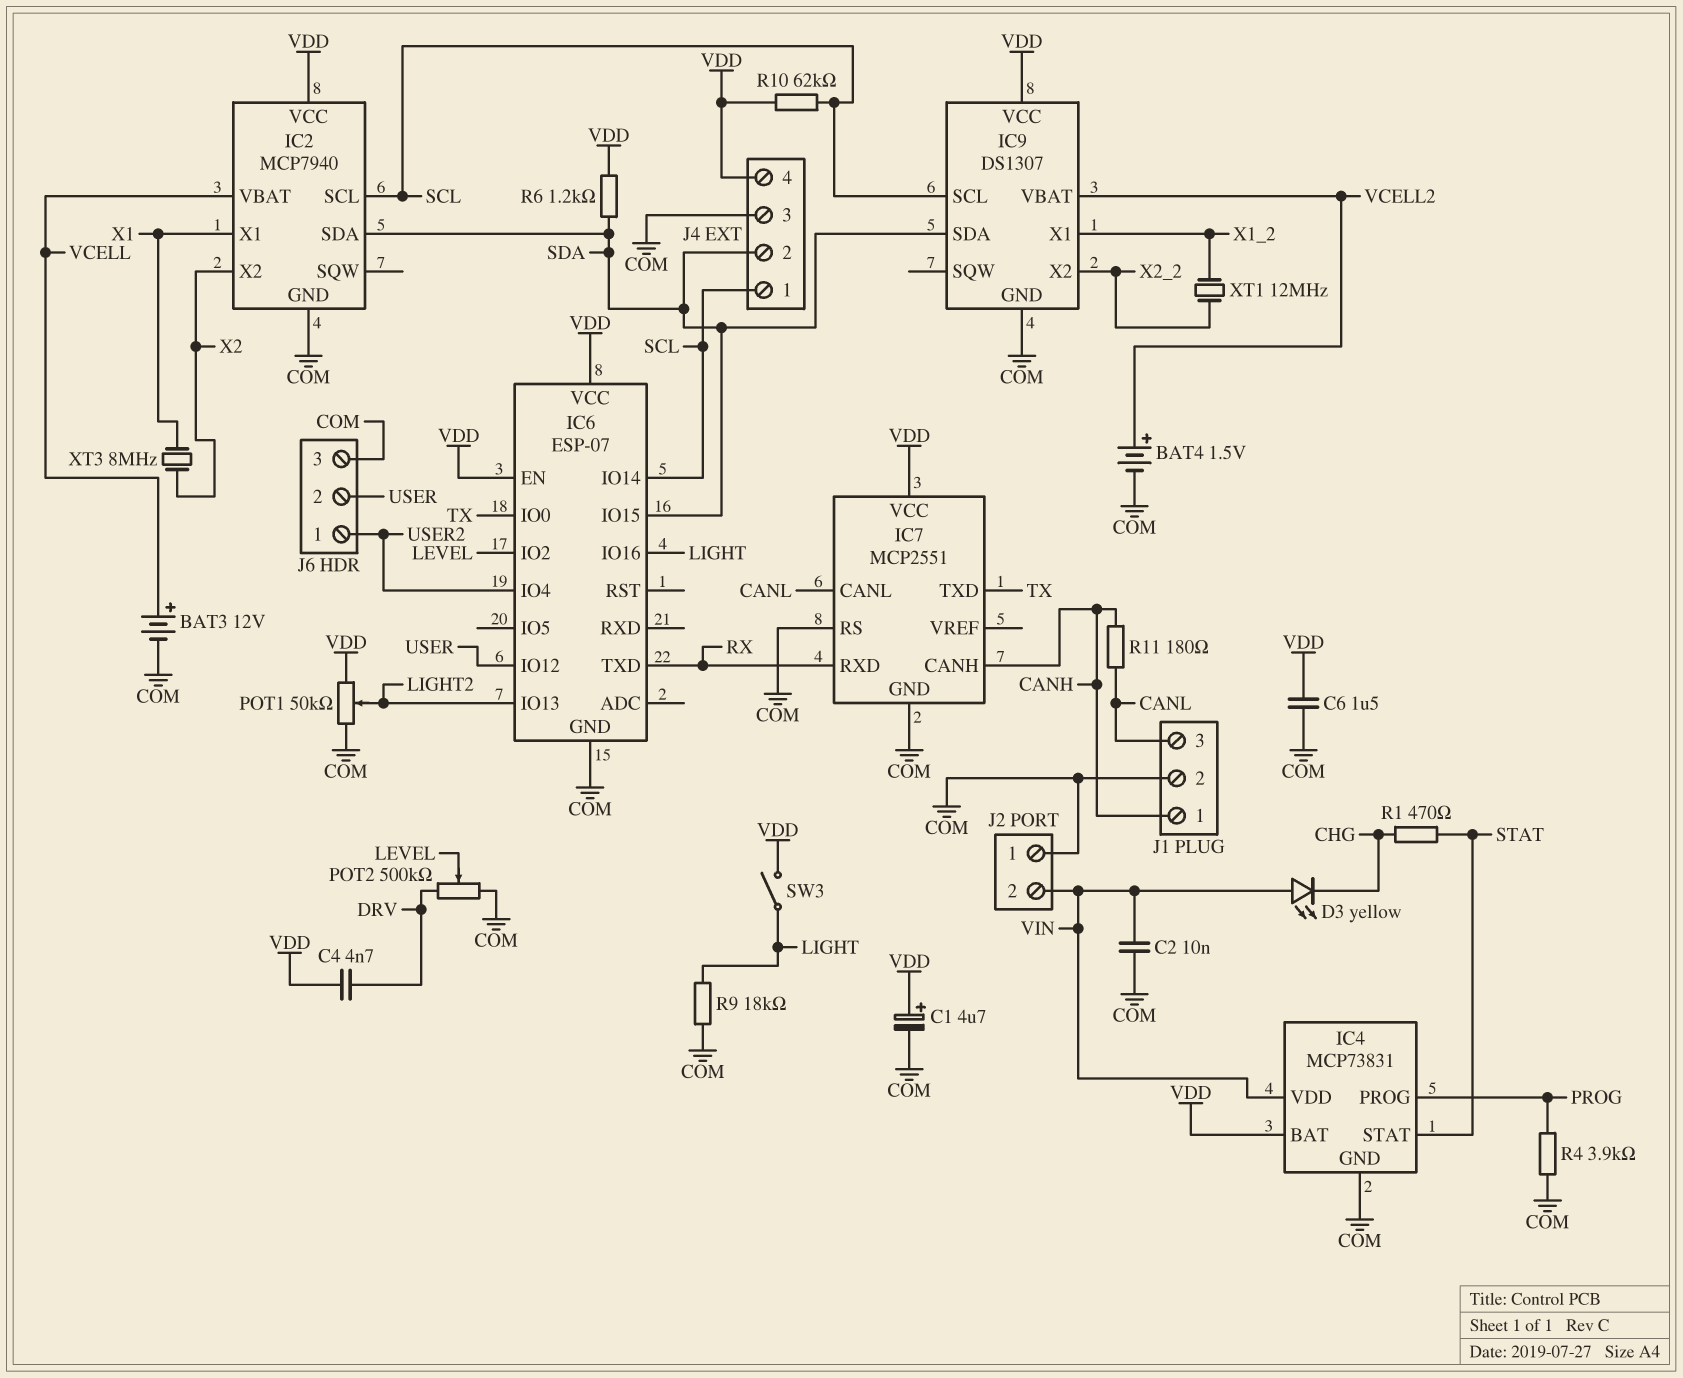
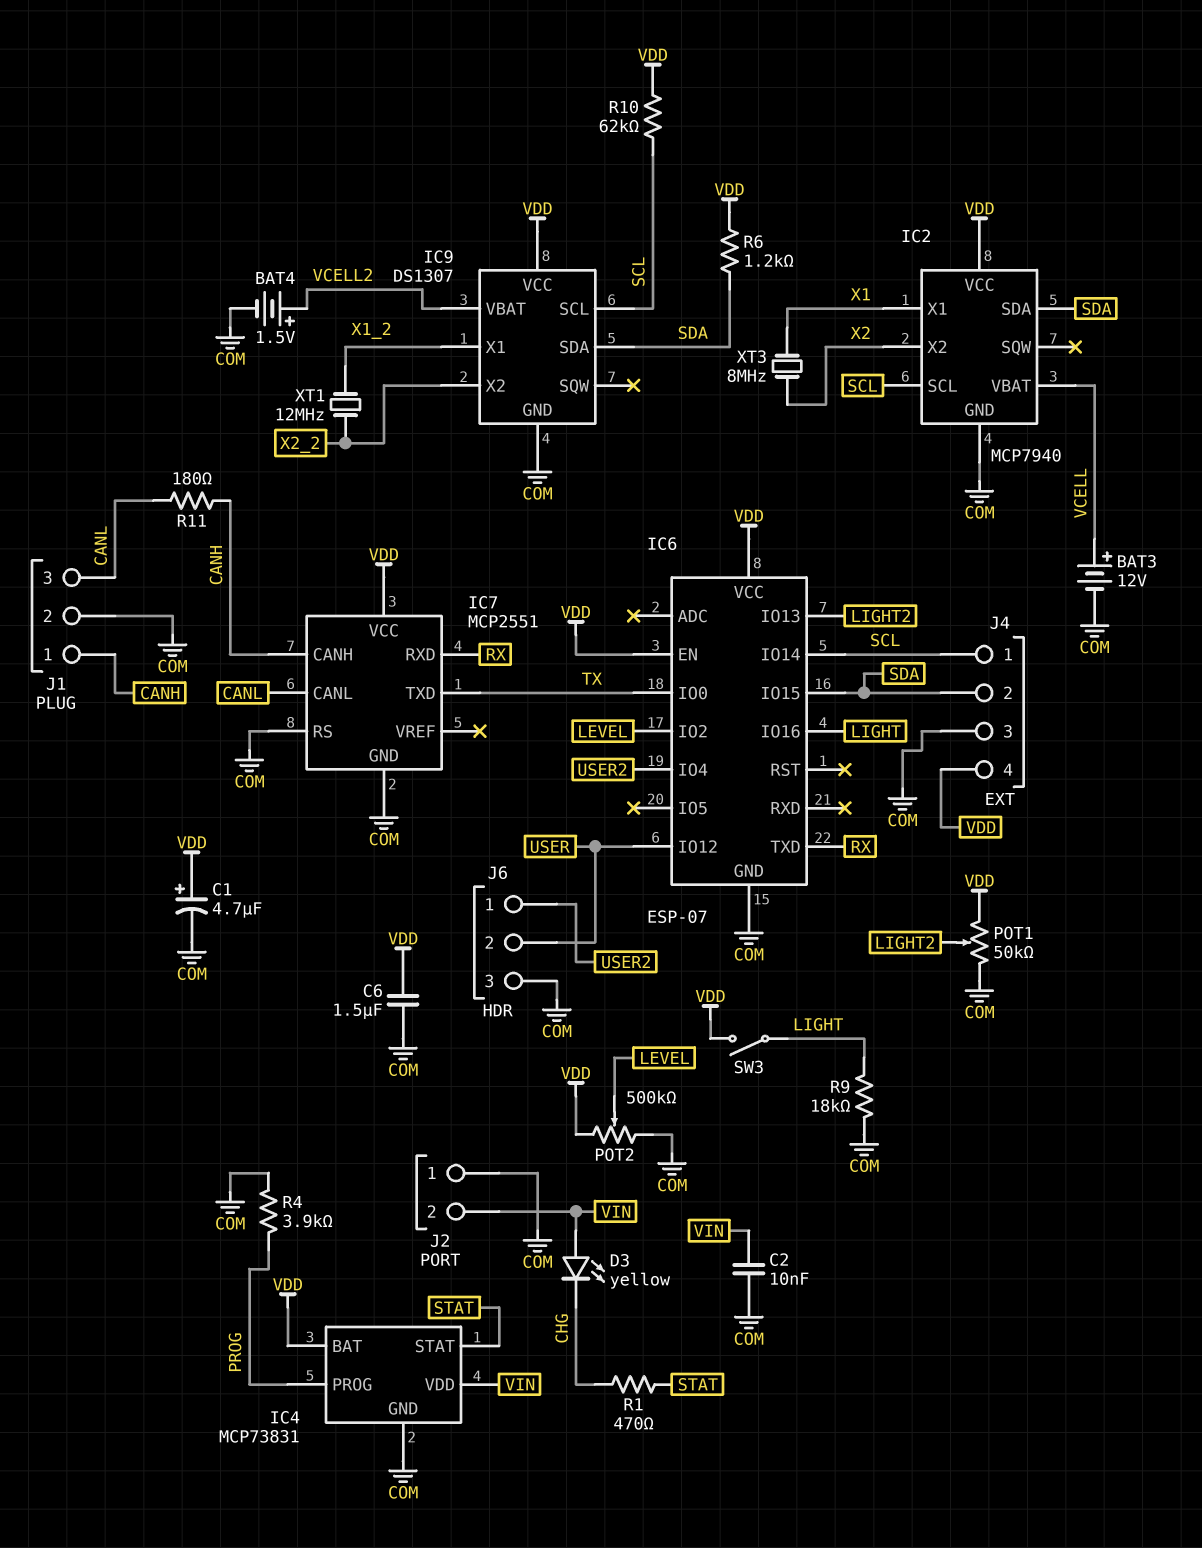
C4: 4.7nF (DRV, VDD) -> none
POT2: 500k (COM, DRV, wiper LEVEL) -> 500k (COM, VDD, wiper LEVEL)

